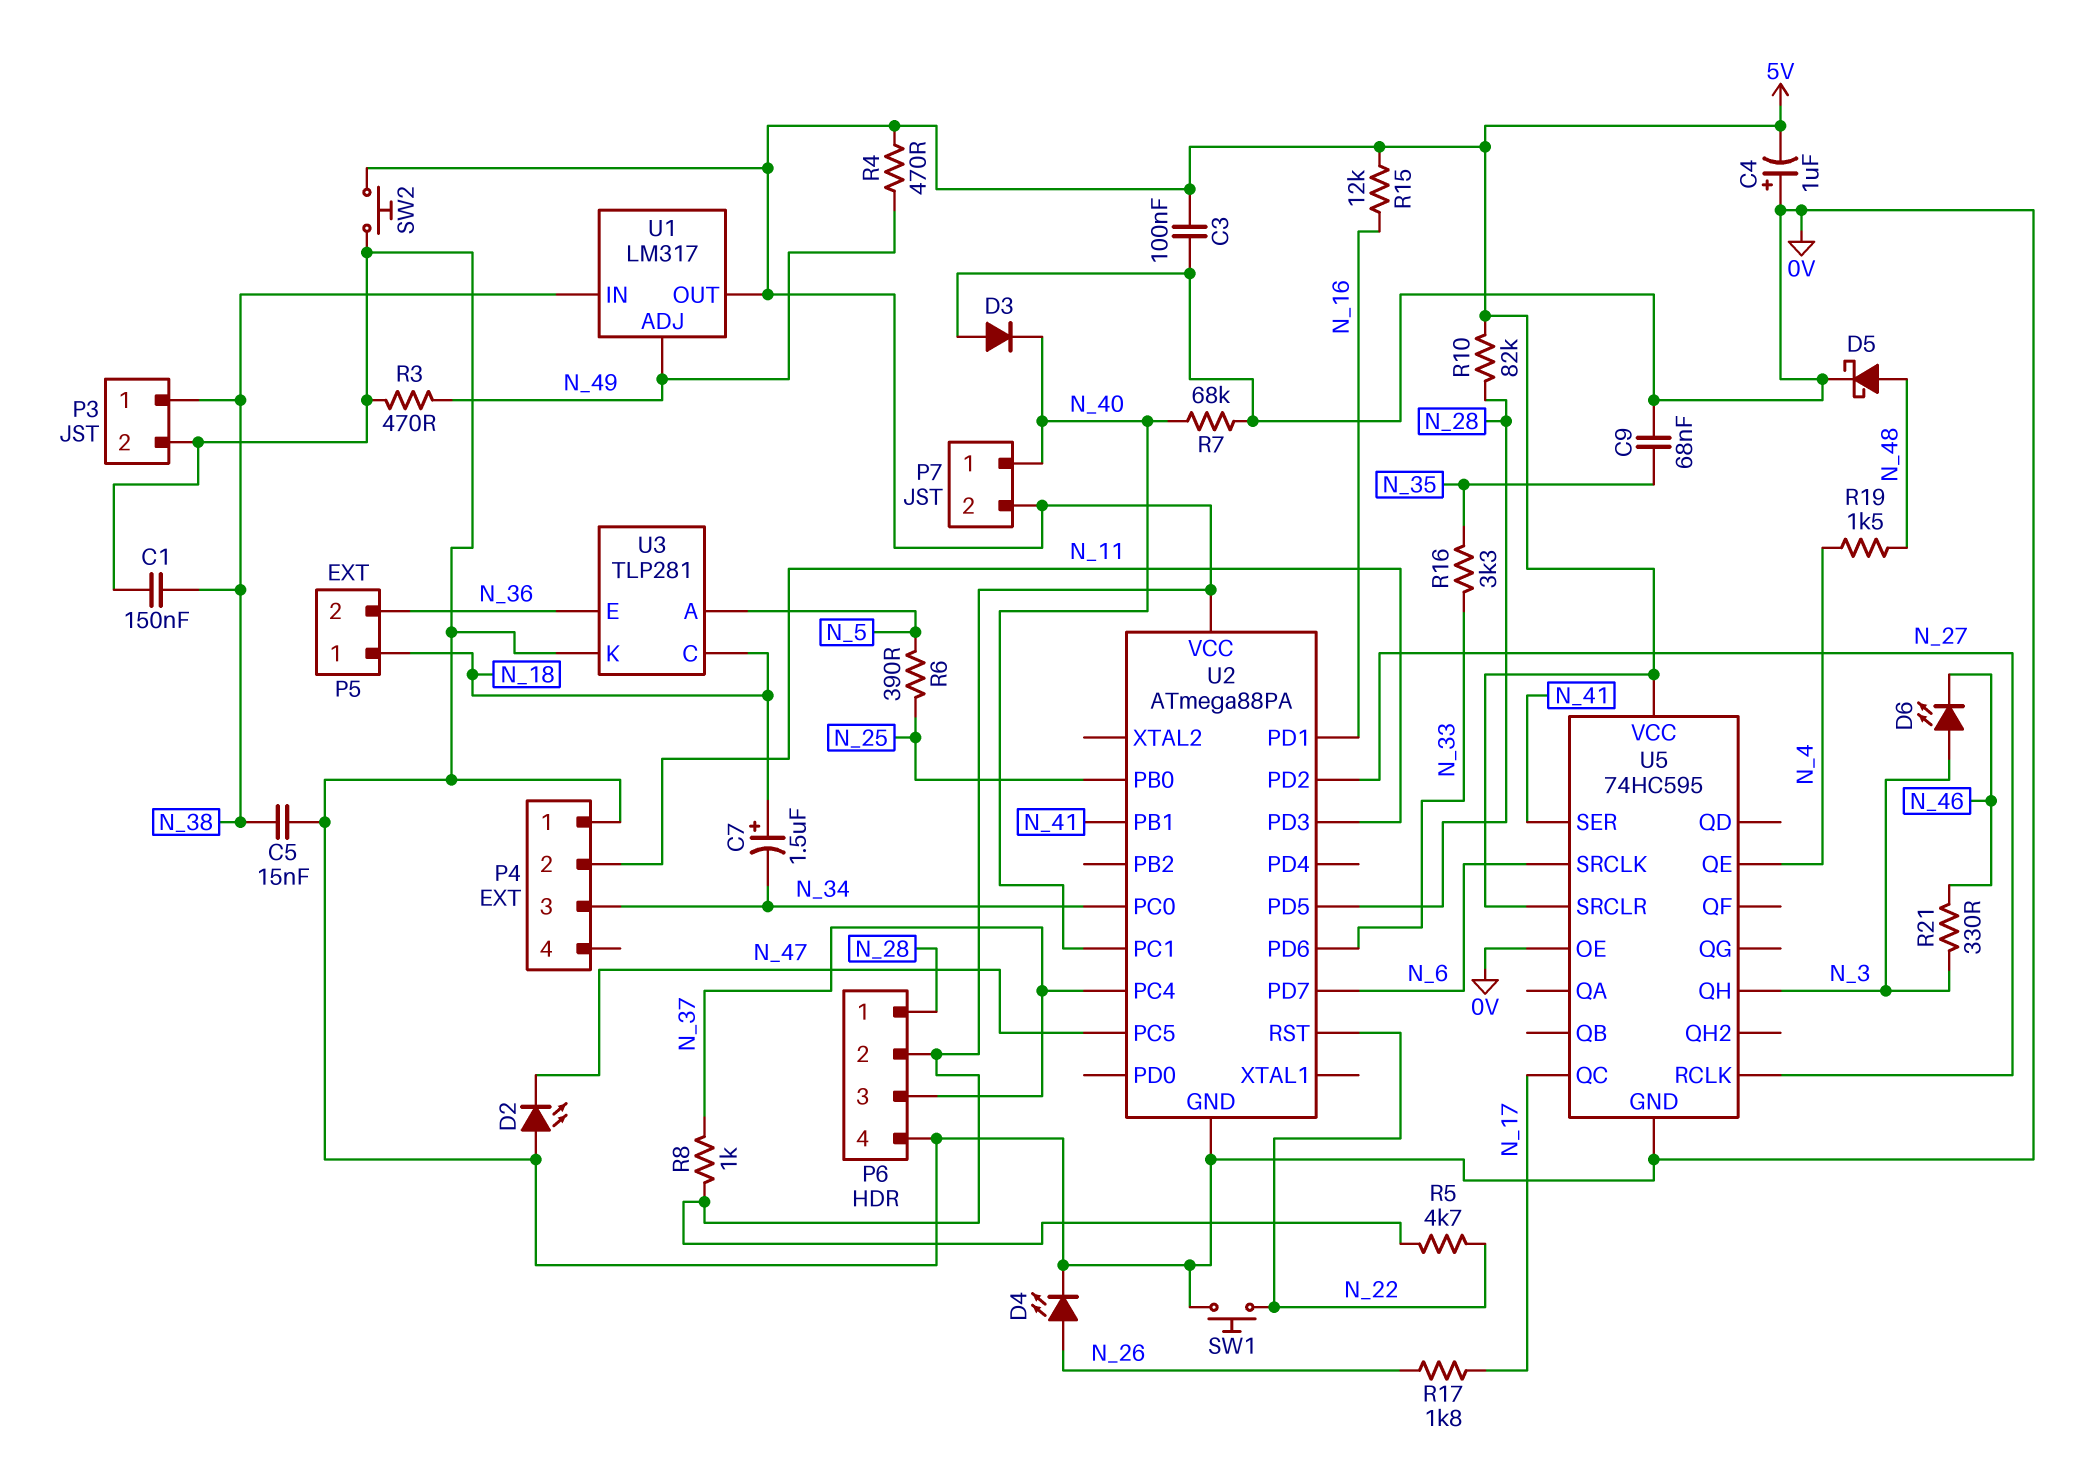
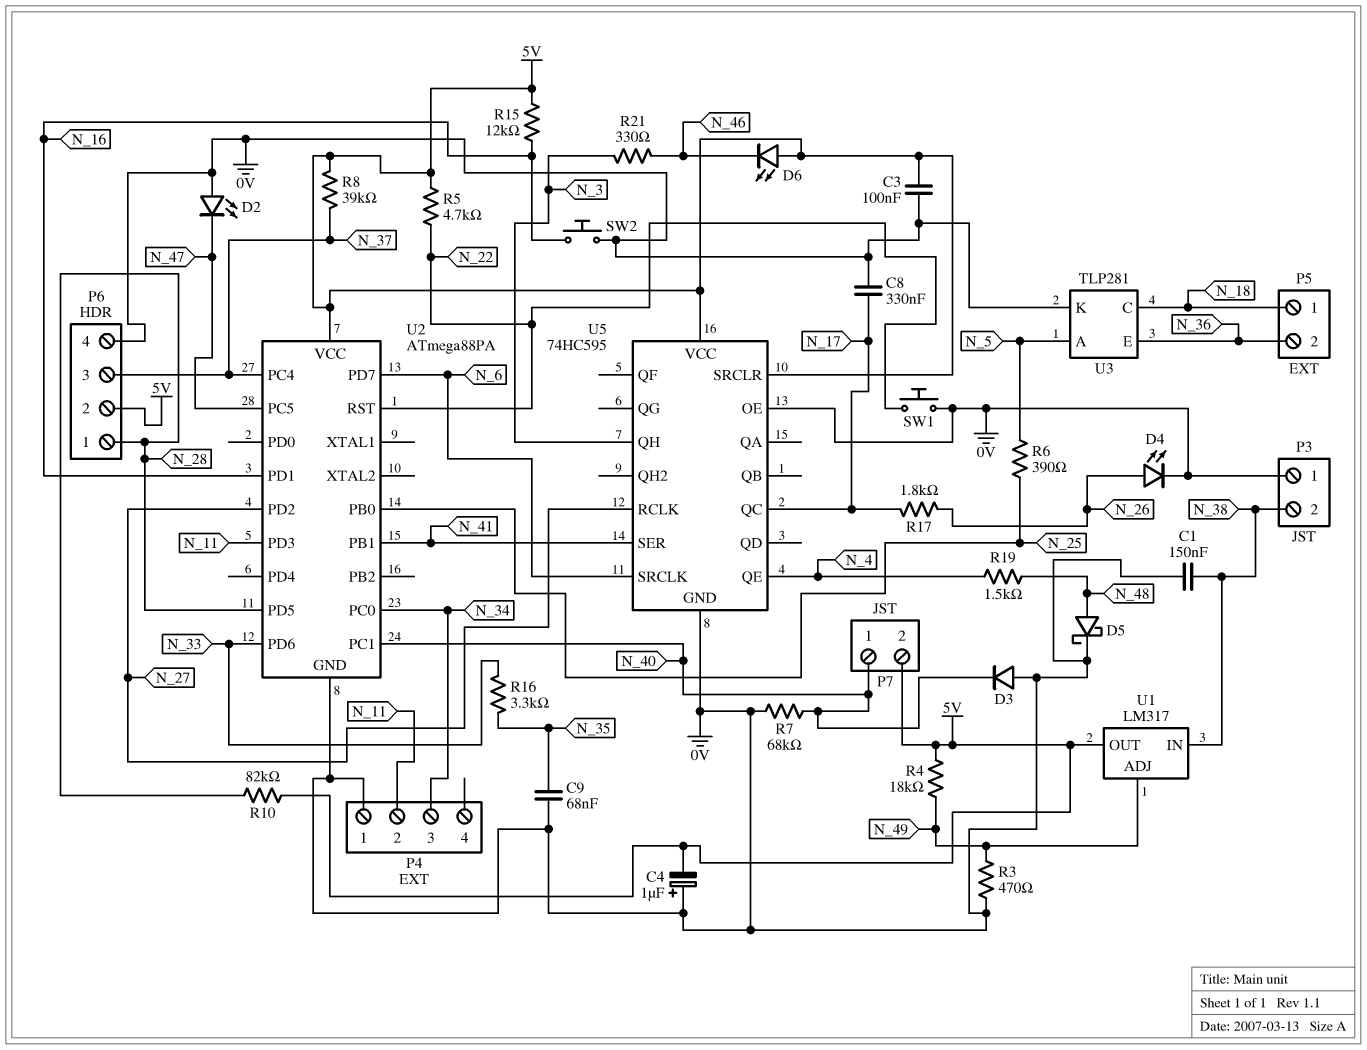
C5: 15nF (0V, N_38) -> none
C7: 1.5uF (plus N_18, minus N_34) -> none
C8: none -> 330nF (0V, N_17)
D6: LED (A N_3, K N_46) -> LED (A 5V, K N_46)
P3 pin 1: N_38 -> 0V
P3 pin 2: 0V -> N_38
R4: 470 (5V, N_49) -> 18k (5V, N_49)
R8: 1k (5V, N_37) -> 39k (5V, N_37)
SW2: button (0V, 5V) -> button (0V, N_16)

